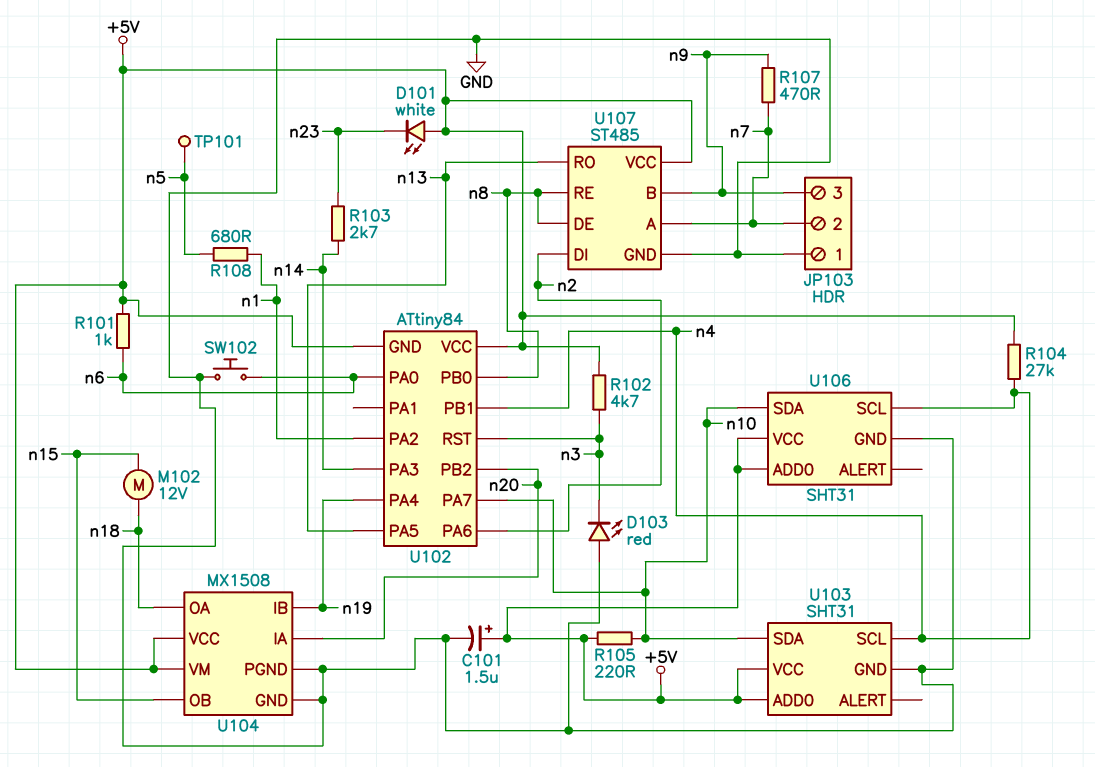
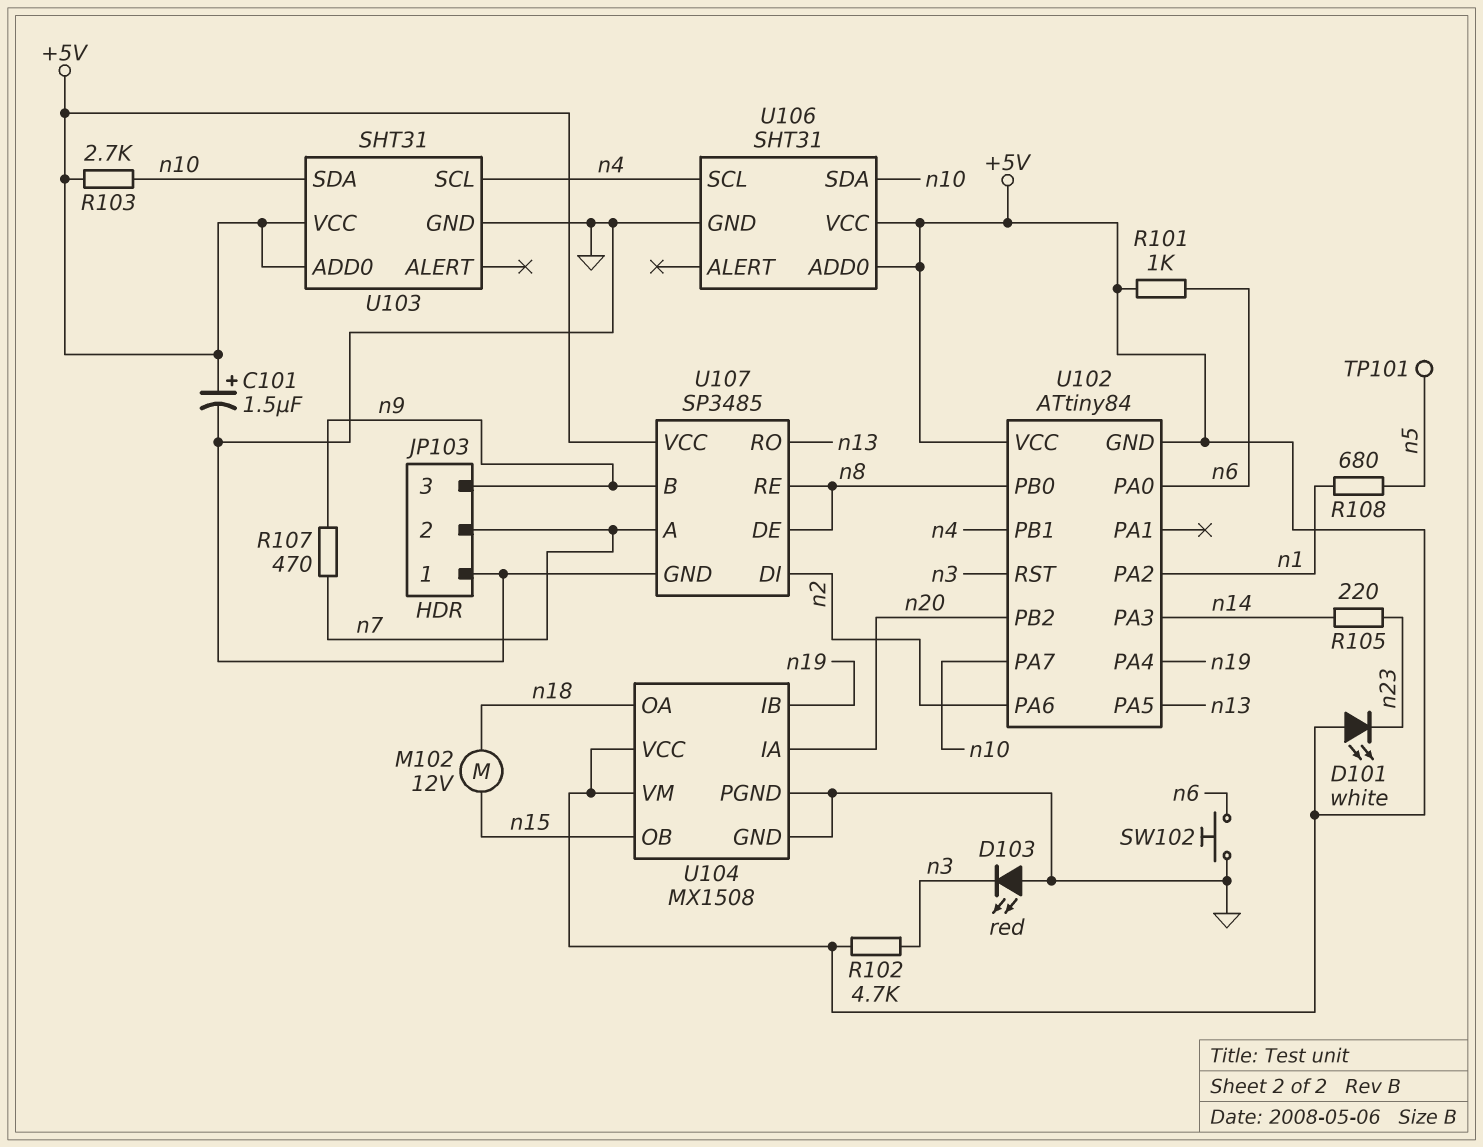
R103: 2.7k (n14, n23) -> 2.7k (+5V, n10)
R104: 27k (+5V, n4) -> none
R105: 220 (+5V, n10) -> 220 (n14, n23)
U107: ST485 -> SP3485

